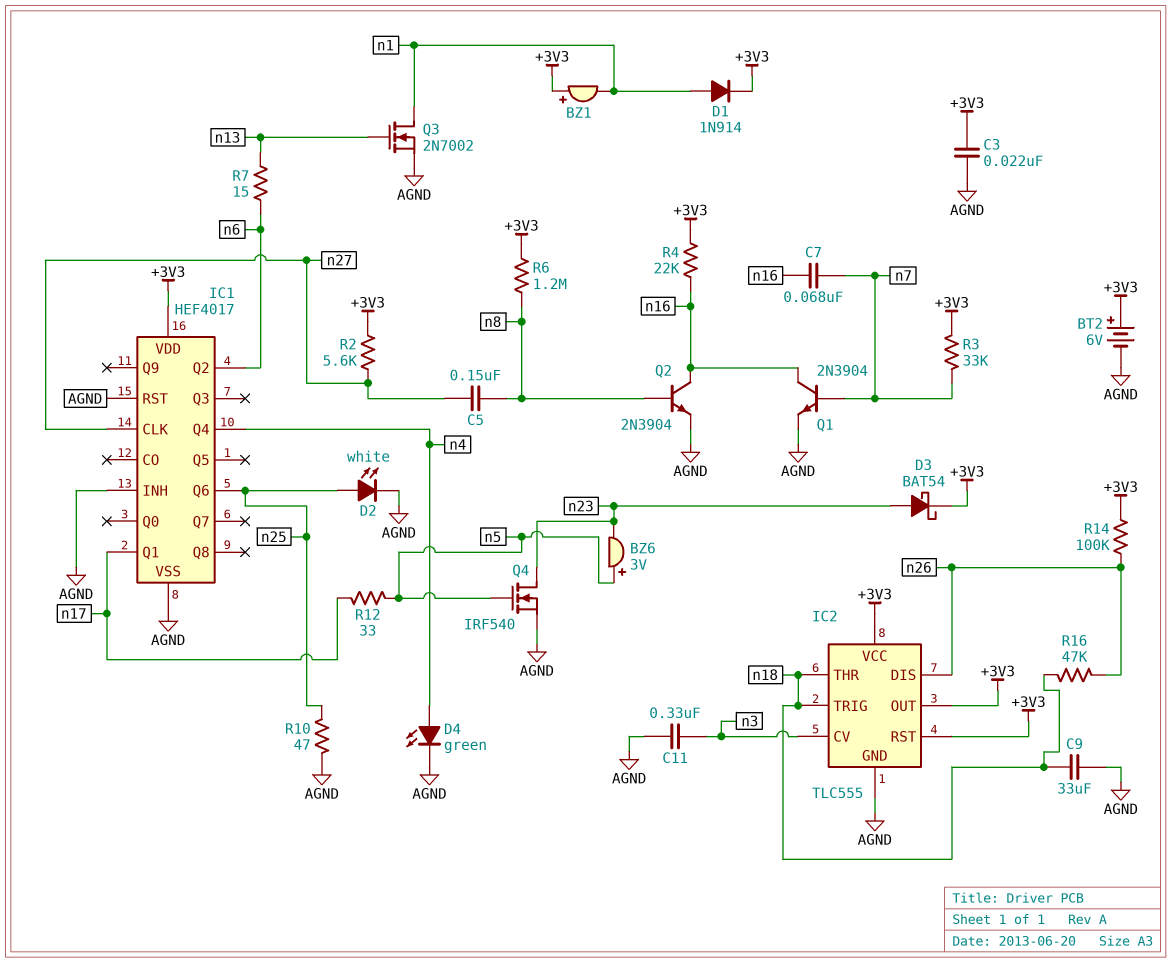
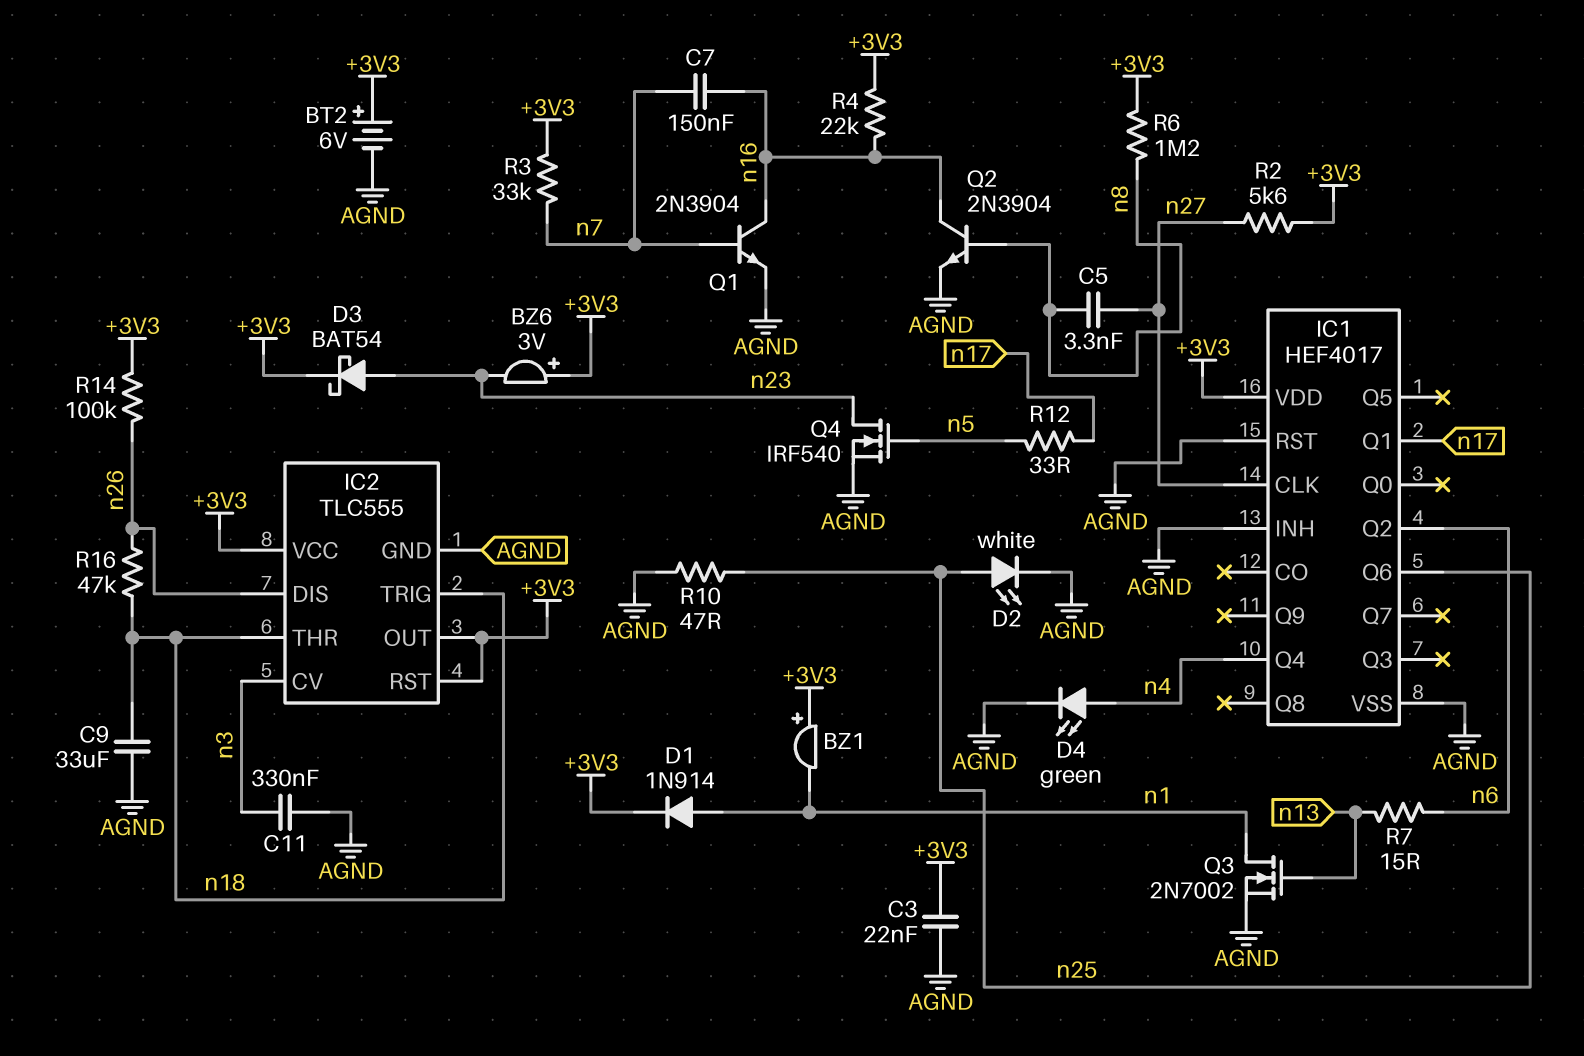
BZ6: buzzer 3V (plus n5, minus n23) -> buzzer 3V (plus +3V3, minus n23)
C5: 150nF (n8, n27) -> 3.3nF (n8, n27)
C7: 68nF (n7, n16) -> 150nF (n7, n16)

